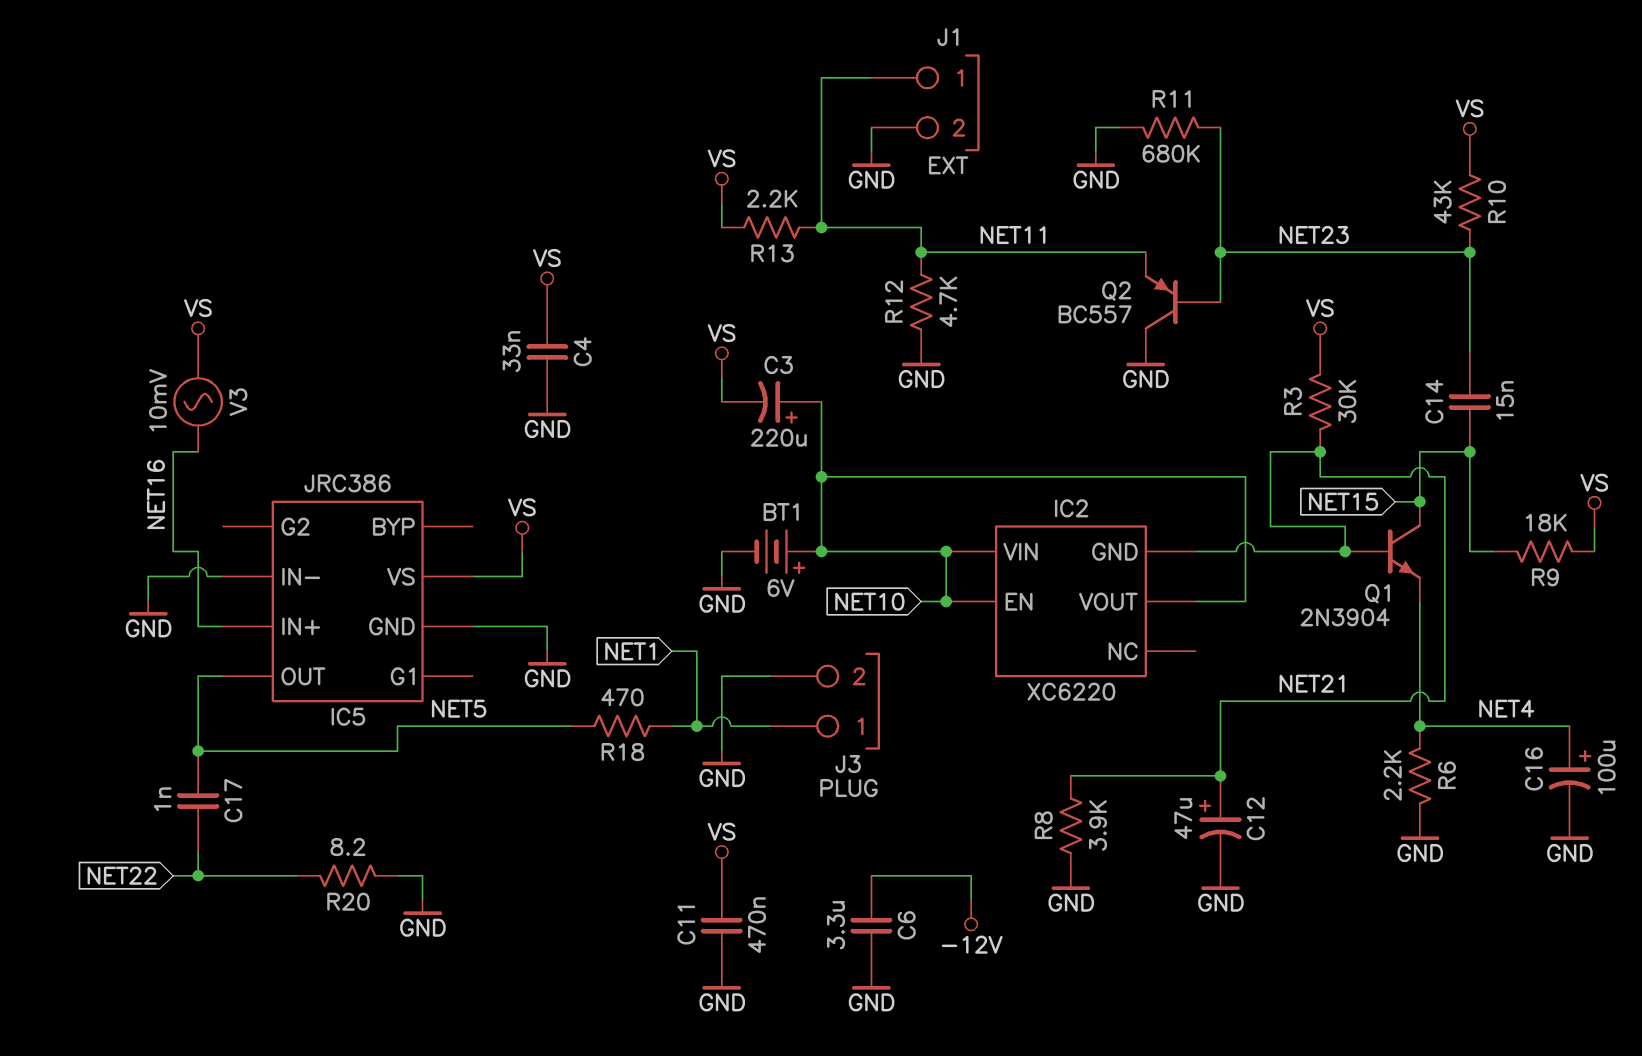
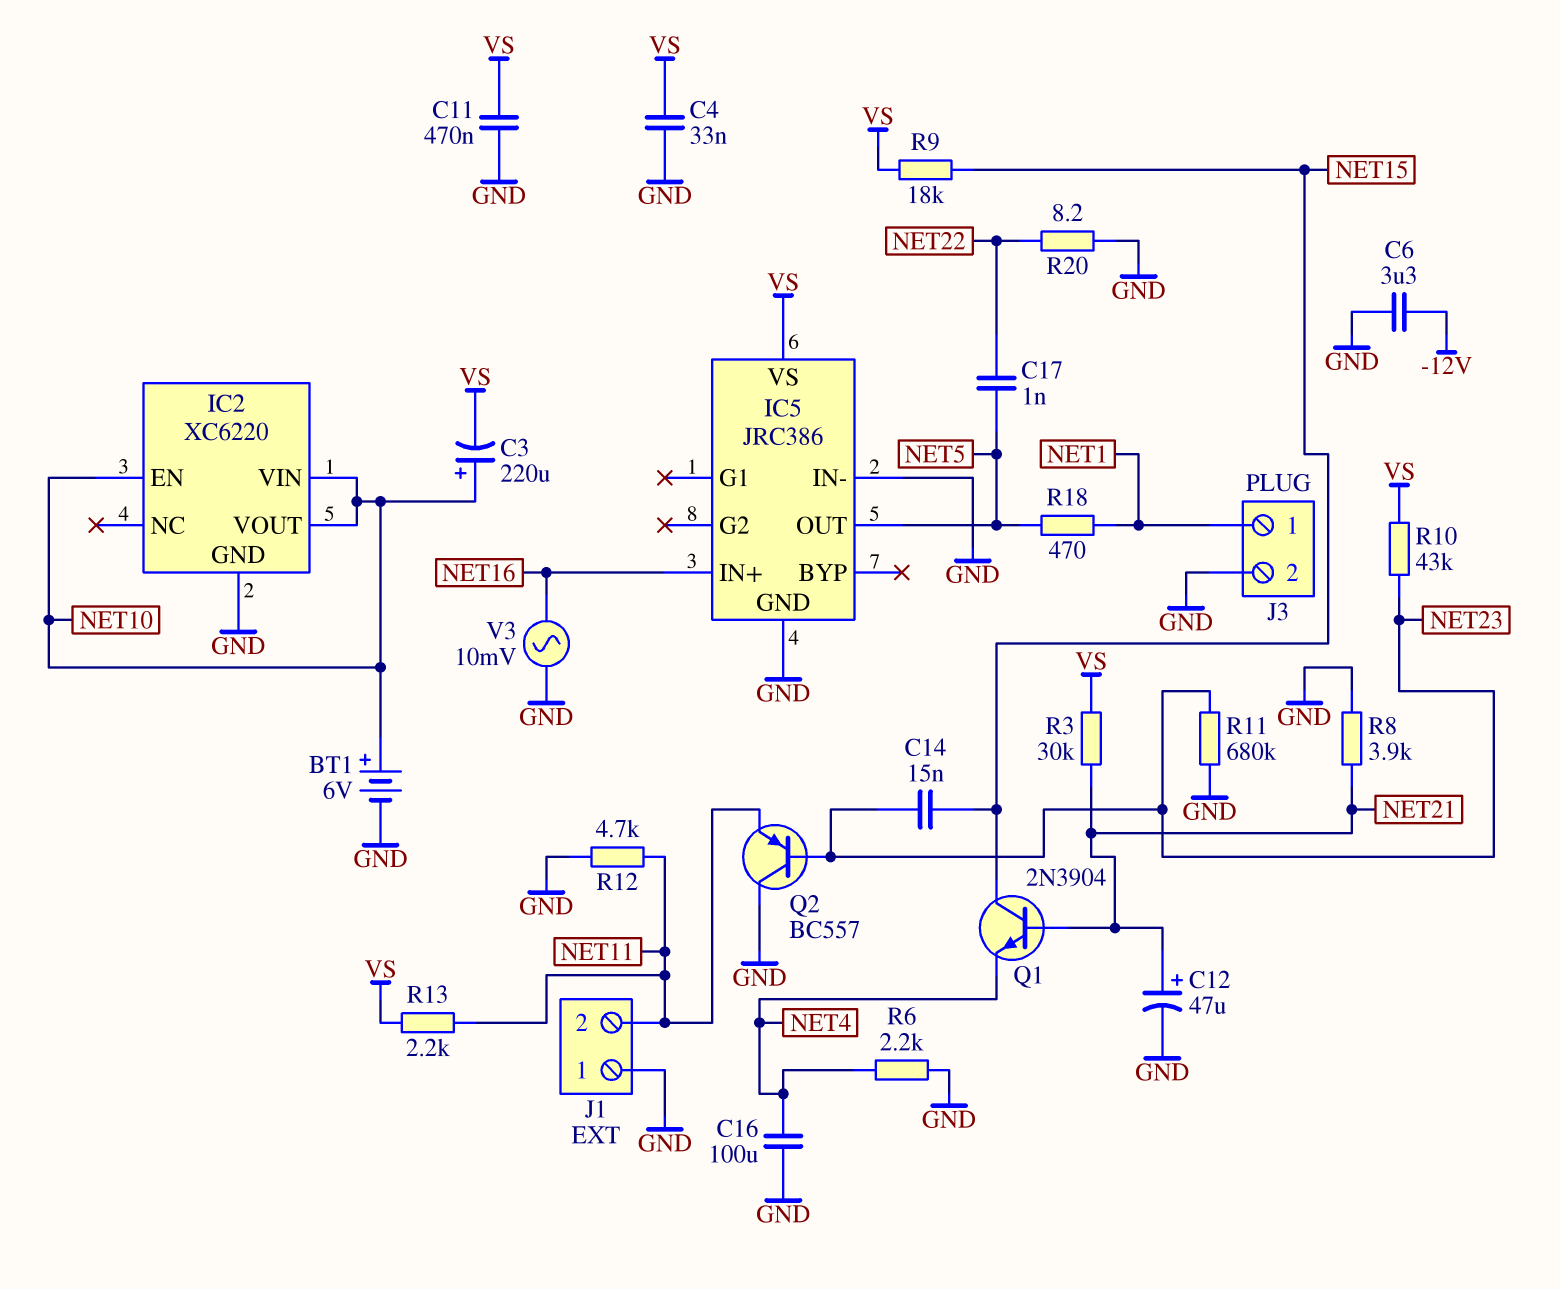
C16: 100uF (plus NET4, minus GND) -> 100uF (GND, NET4)
IC2 pin GND: NET21 -> GND
J1 pin 1: NET11 -> GND
J1 pin 2: GND -> NET11
V3: AC 10mV (NET16, VS) -> AC 10mV (GND, NET16)

